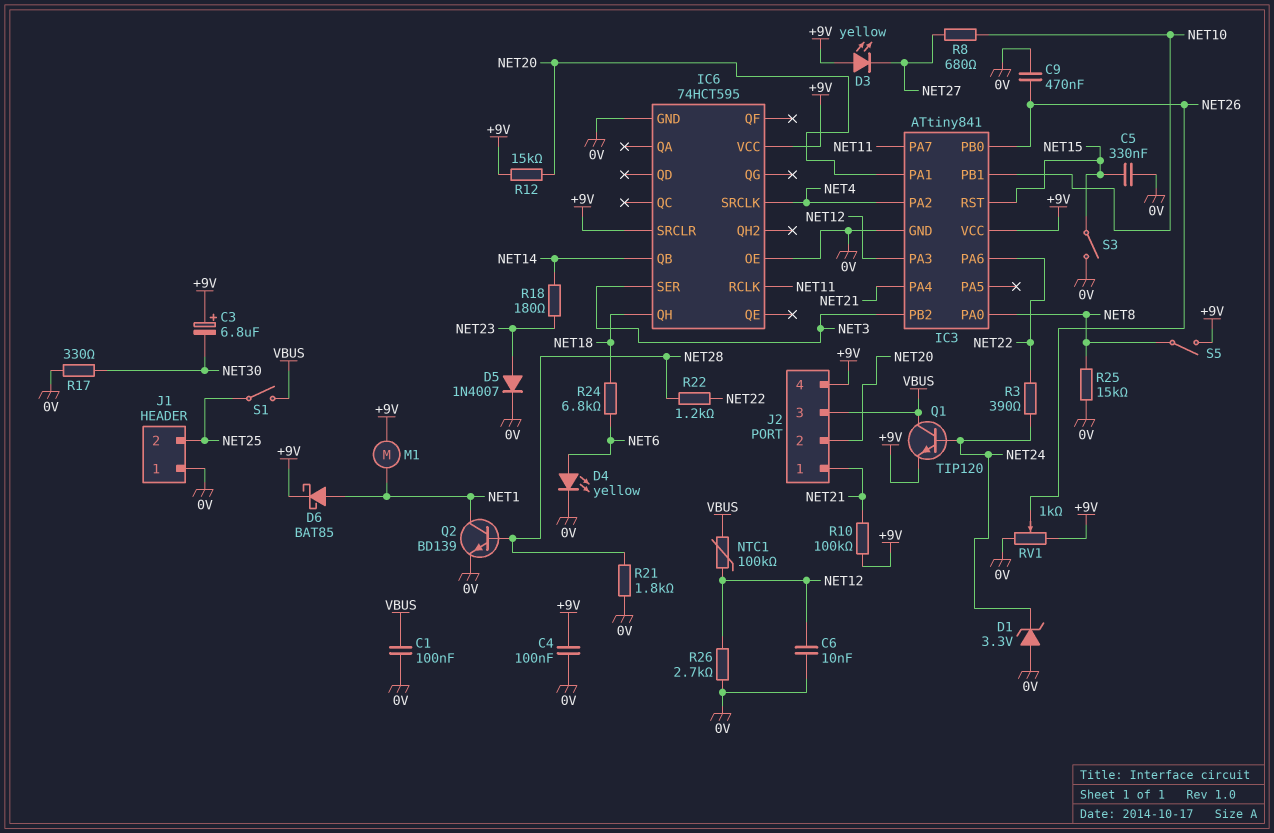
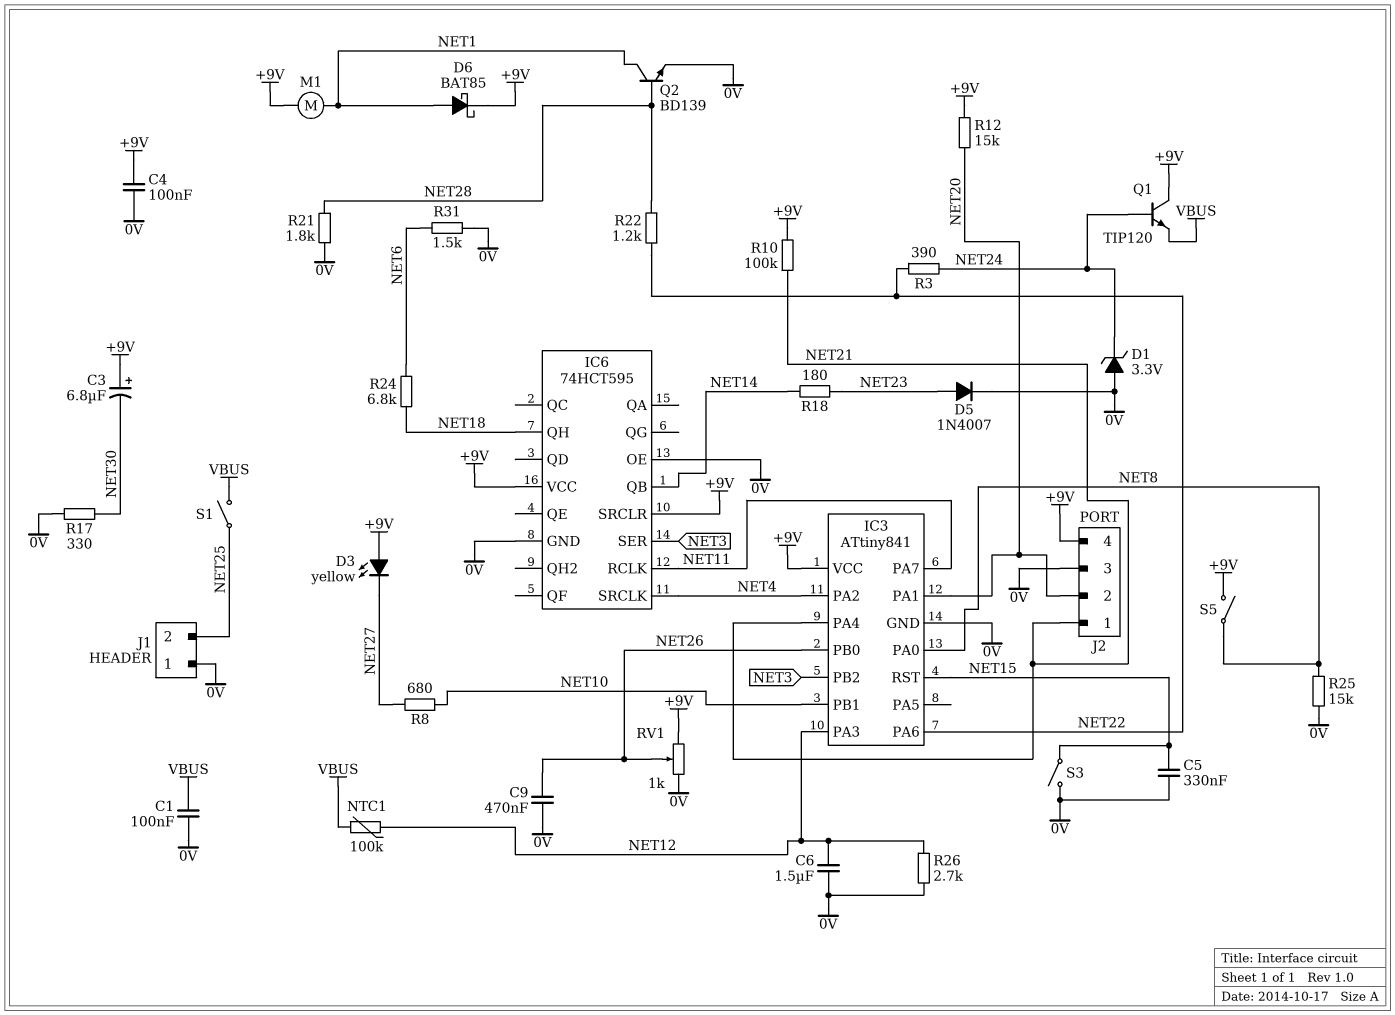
C6: 10nF (0V, NET12) -> 1.5uF (0V, NET12)
D4: LED yellow (A NET6, K 0V) -> none
J2 pin 3: VBUS -> 0V
Q1: NPN TIP120 (B NET24, C VBUS, E +9V) -> NPN TIP120 (B NET24, C +9V, E VBUS)
R31: none -> 1.5k (0V, NET6)

